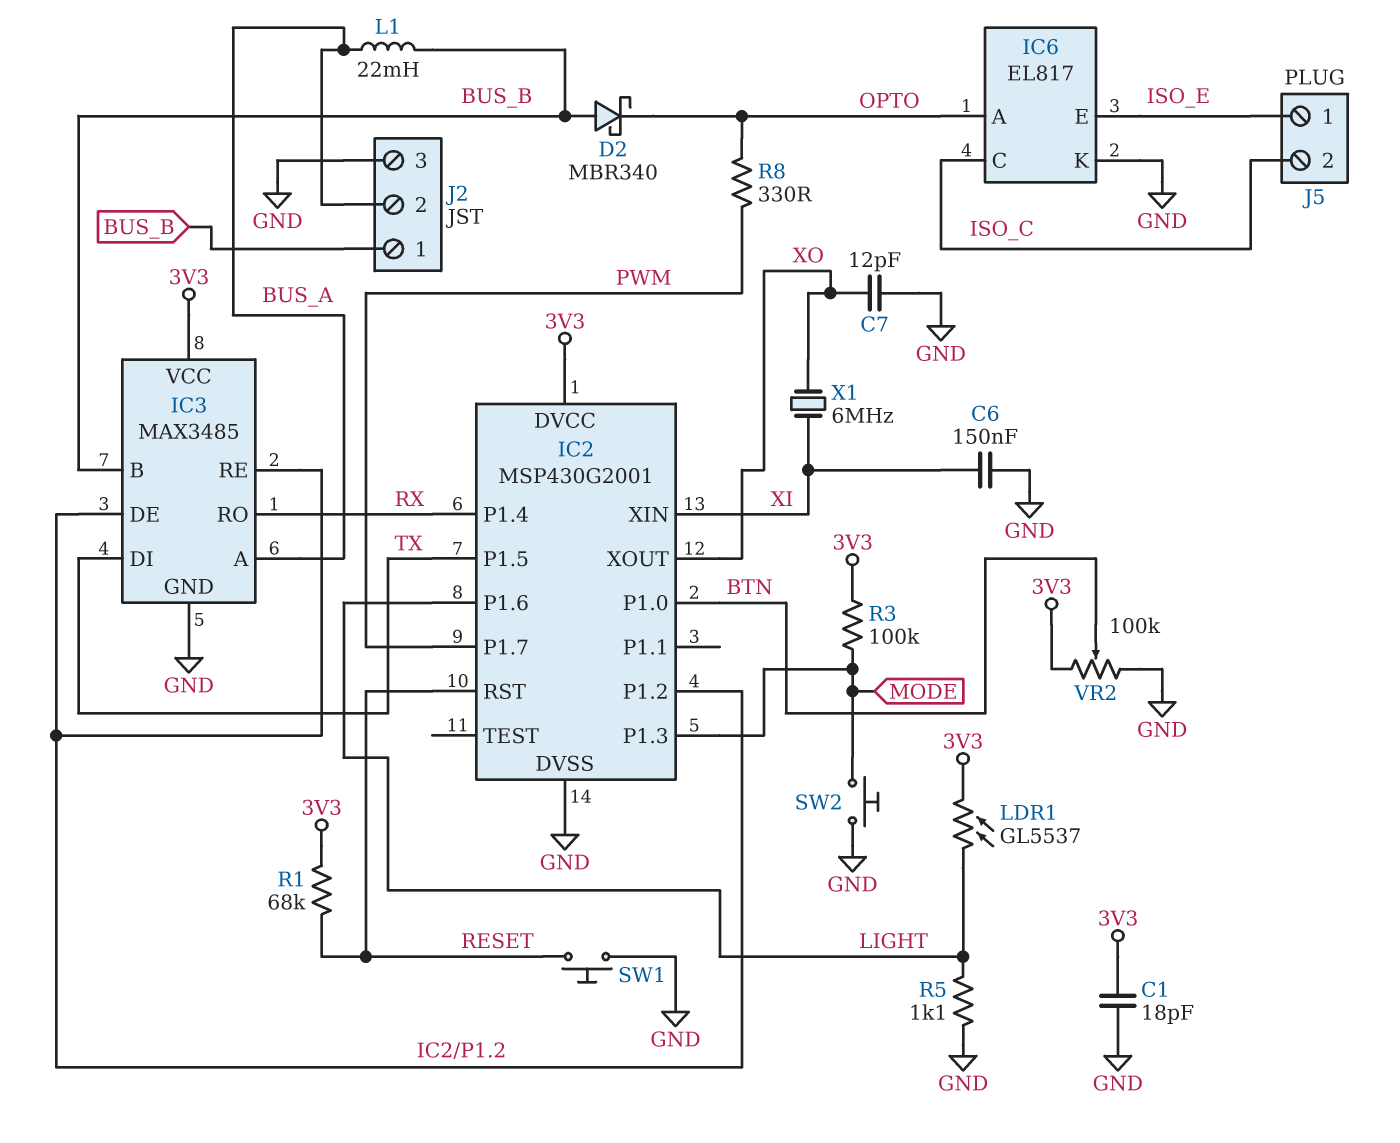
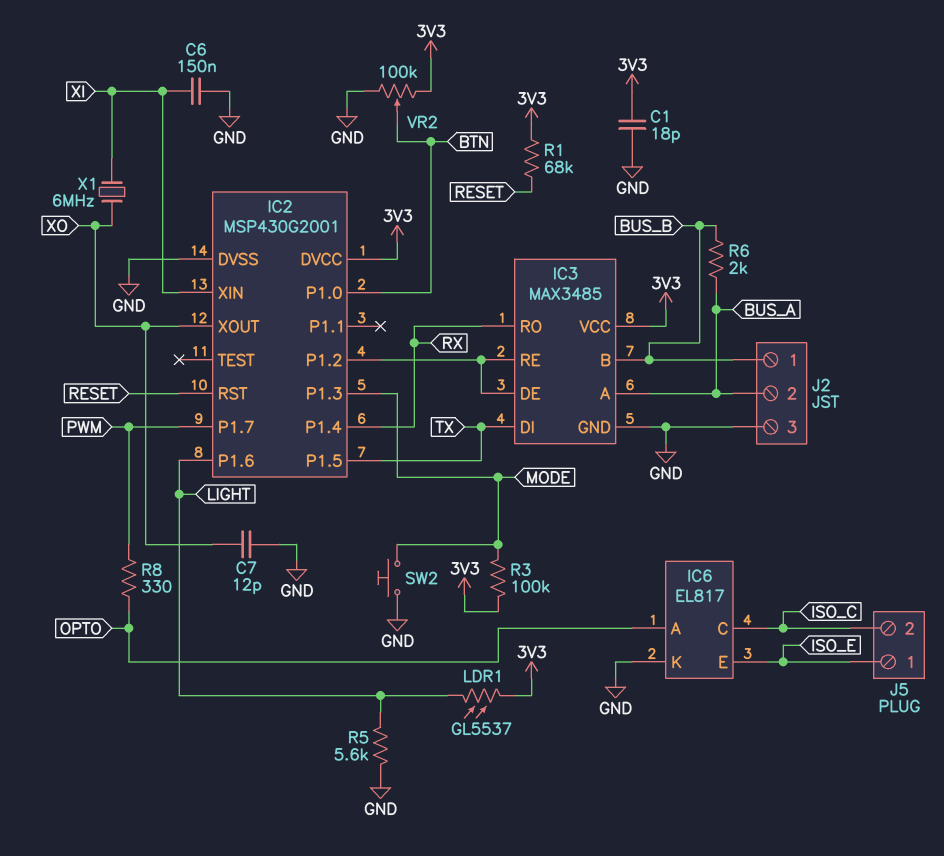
D2: schottky MBR340 (A BUS_B, K OPTO) -> none
L1: 22mH (BUS_A, BUS_B) -> none
R5: 1.1k (GND, LIGHT) -> 5.6k (GND, LIGHT)
R6: none -> 2k (BUS_A, BUS_B)
SW1: button (GND, RESET) -> none

